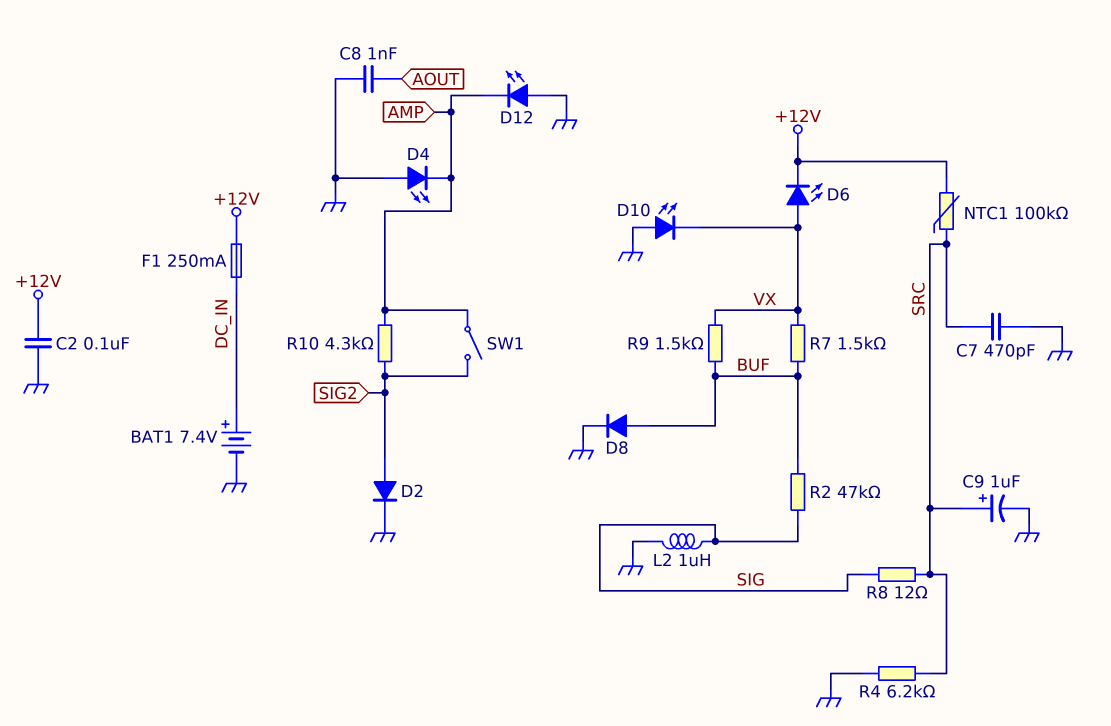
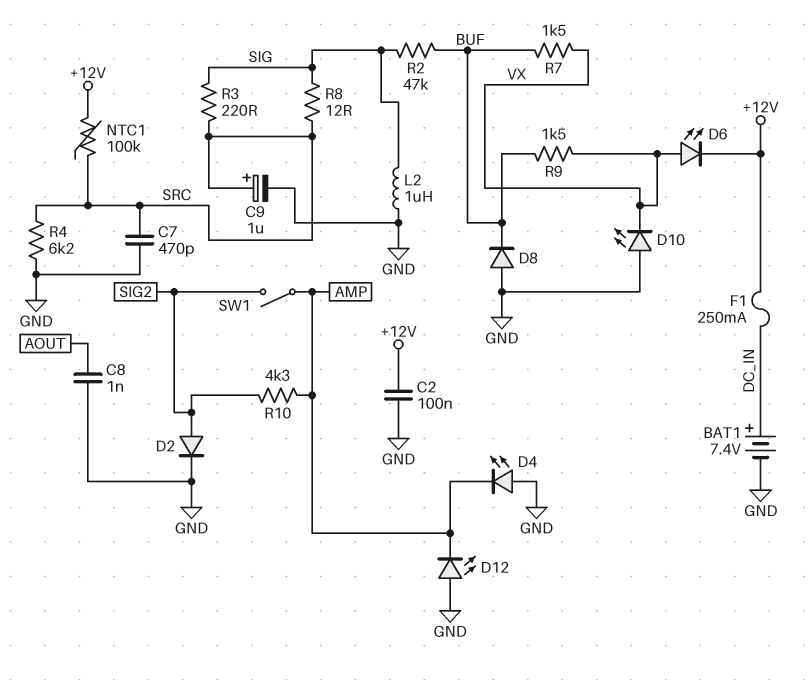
D8: diode (A BUF, K GND) -> diode (A GND, K BUF)
R3: none -> 220 (SIG, SRC)

